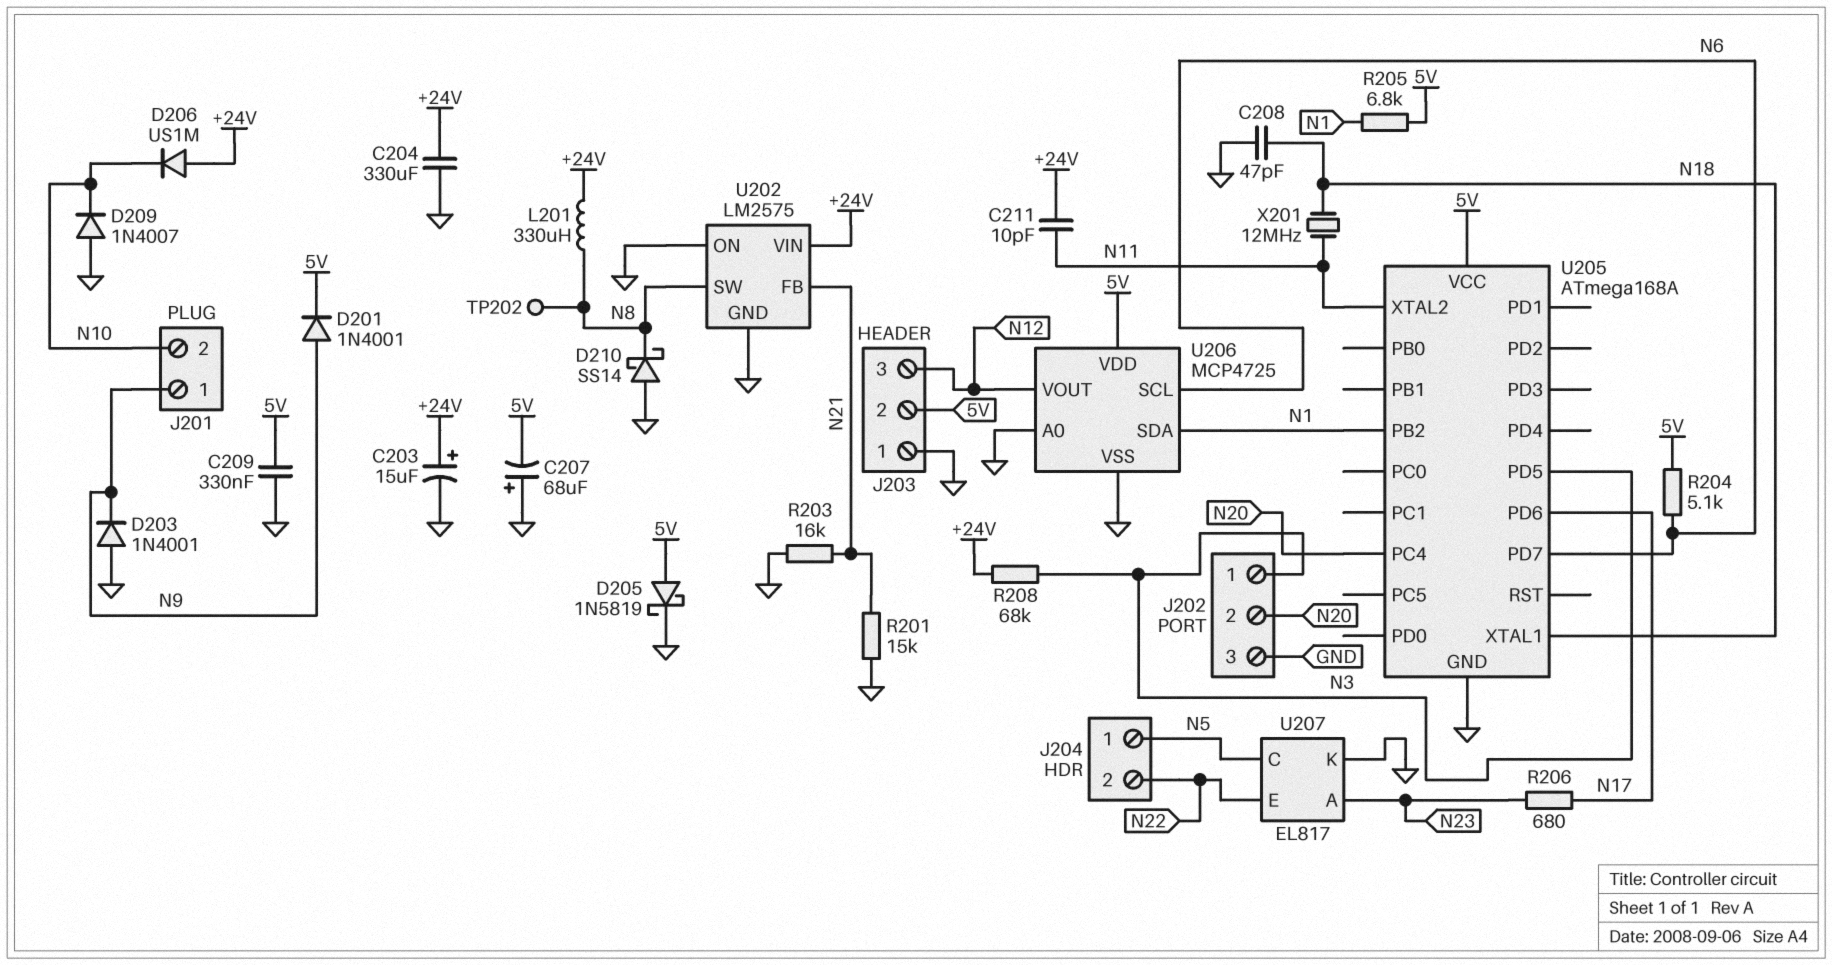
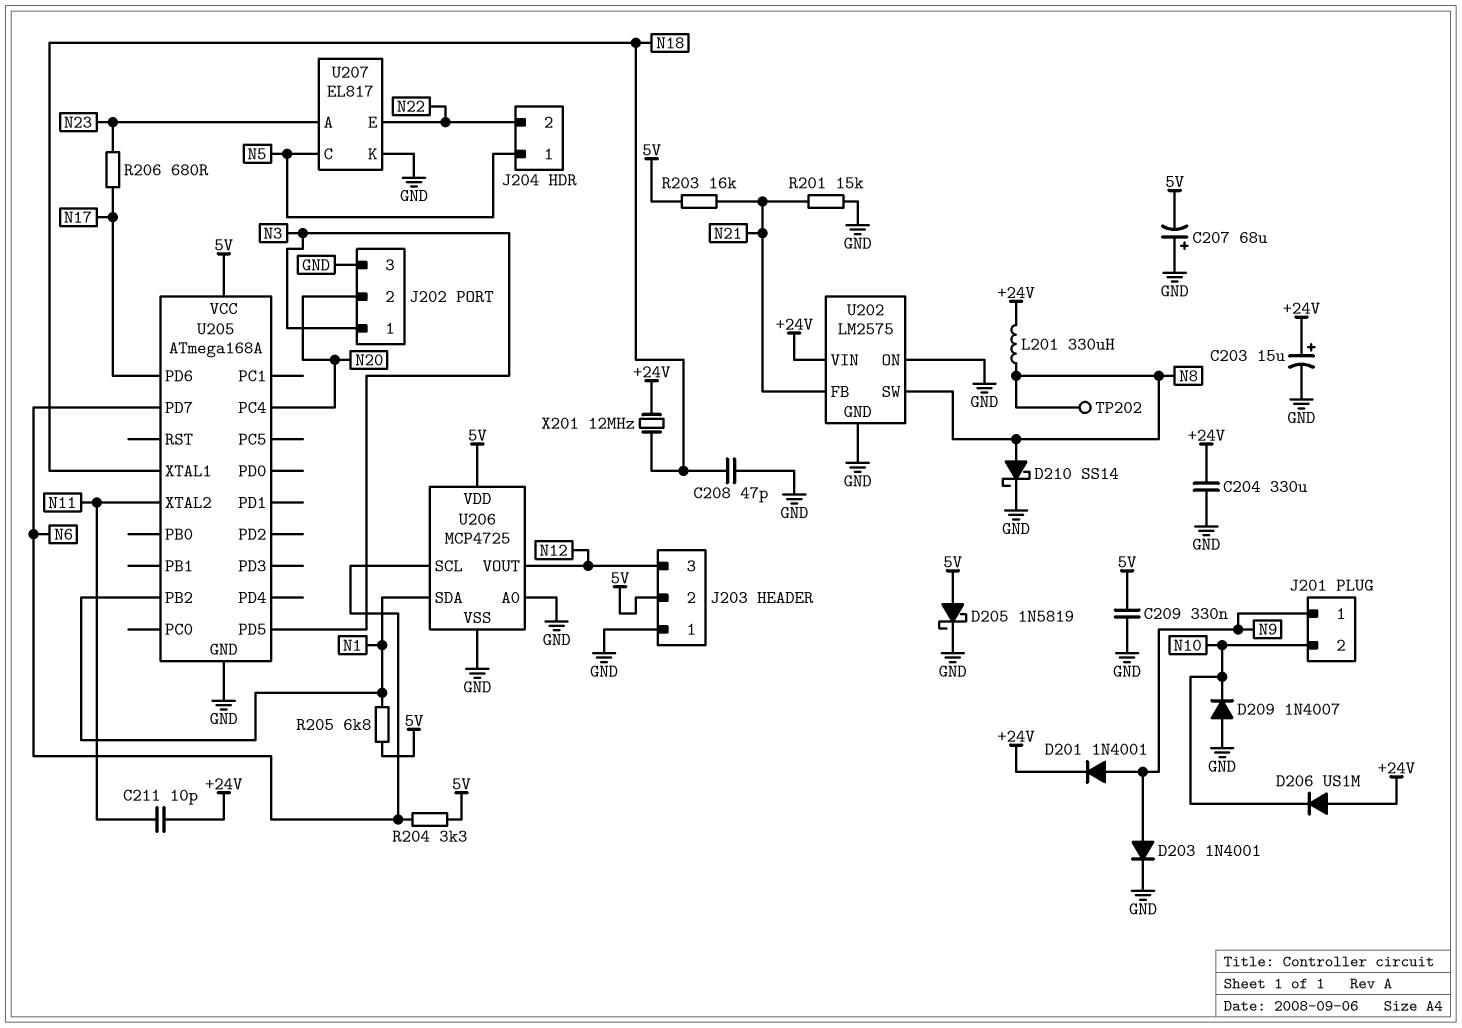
D201: diode 1N4001 (A N9, K 5V) -> diode 1N4001 (A N9, K +24V)
D203: diode 1N4001 (A GND, K N9) -> diode 1N4001 (A N9, K GND)
D210: schottky SS14 (A GND, K N8) -> schottky SS14 (A N8, K GND)
R203: 16k (GND, N21) -> 16k (5V, N21)
R204: 5.1k (5V, N6) -> 3.3k (5V, N6)
R208: 68k (+24V, N3) -> none
X201: 12MHz (N11, N18) -> 12MHz (+24V, N18)

